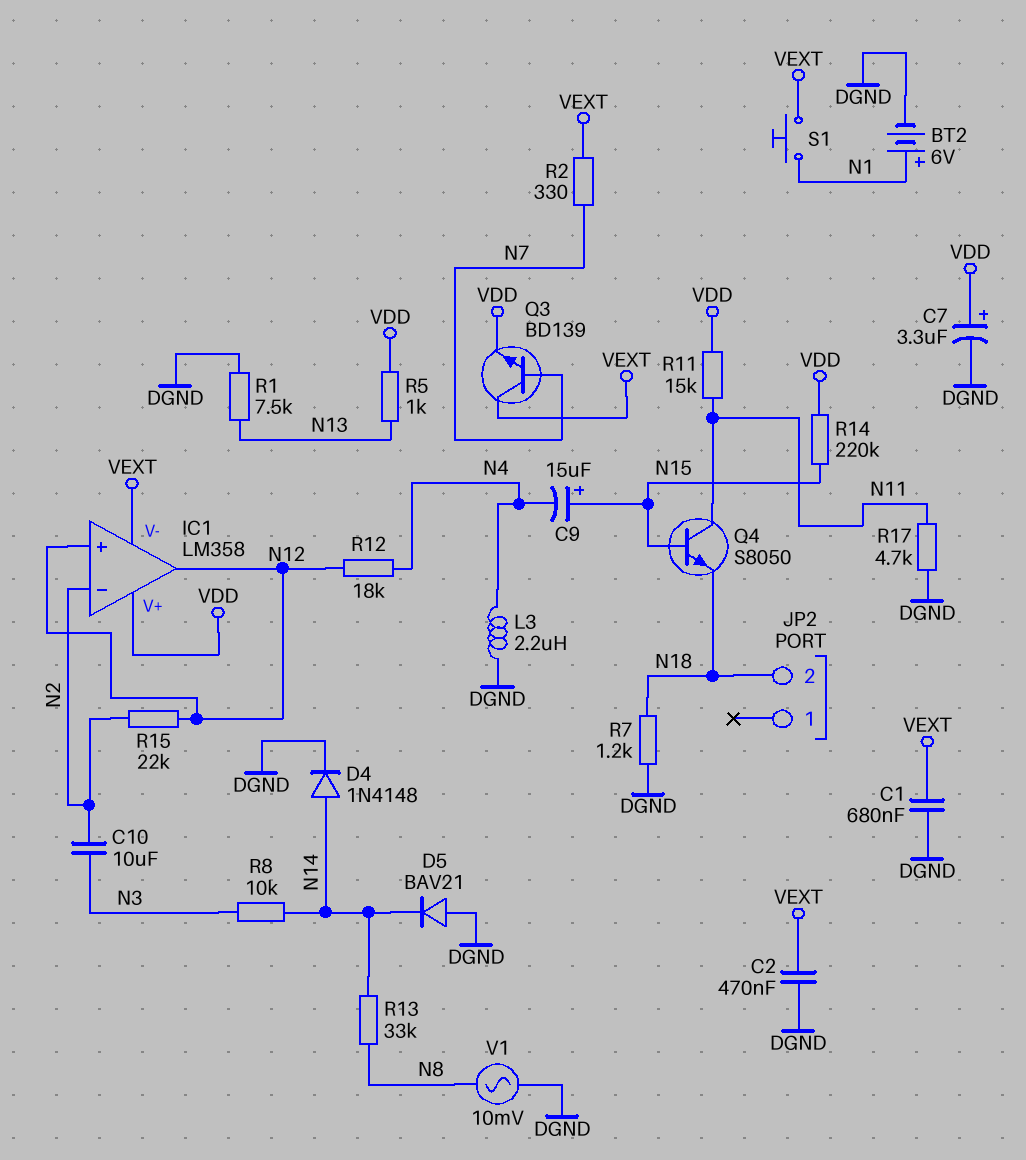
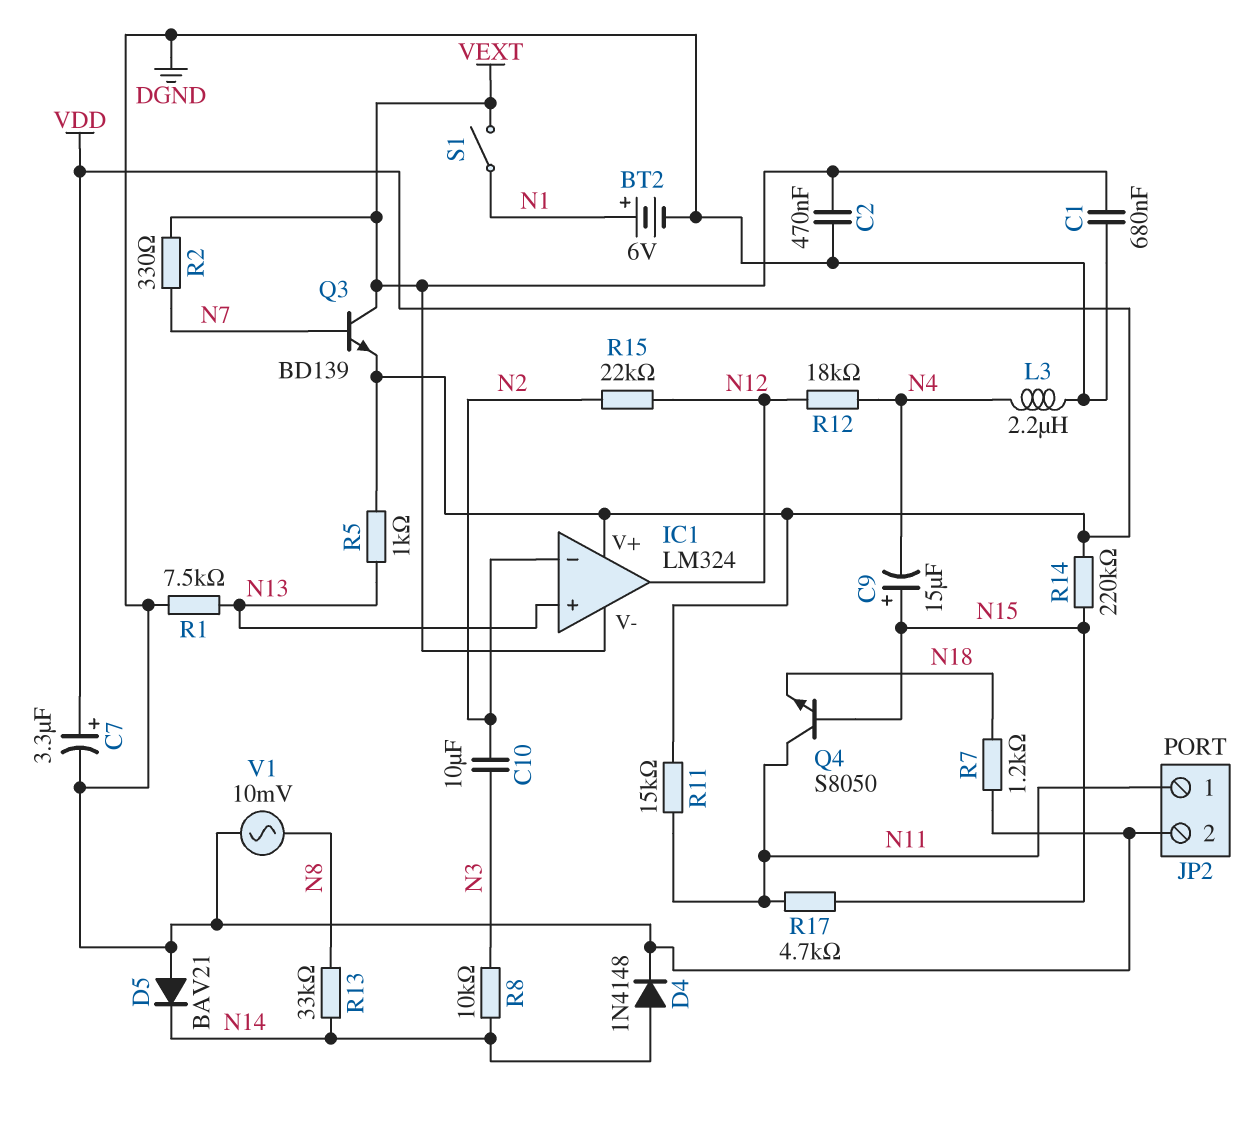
IC1: LM358 -> LM324
IC1 pin in+: N12 -> N13
JP2 pin 1: none -> N11
JP2 pin 2: N18 -> DGND
R17: 4.7k (DGND, N11) -> 4.7k (N11, N15)
S1: button (N1, VEXT) -> switch (N1, VEXT)

